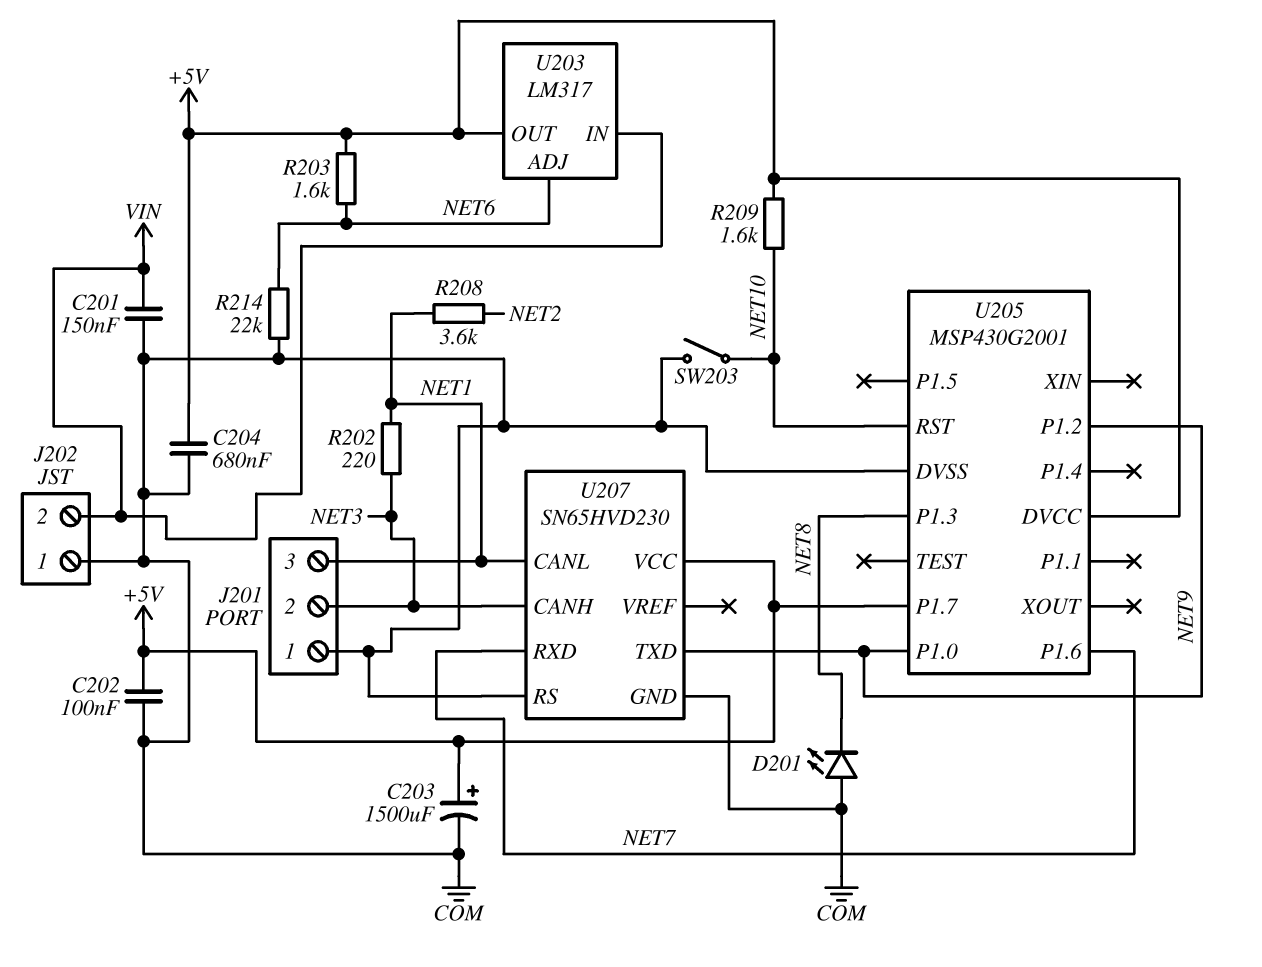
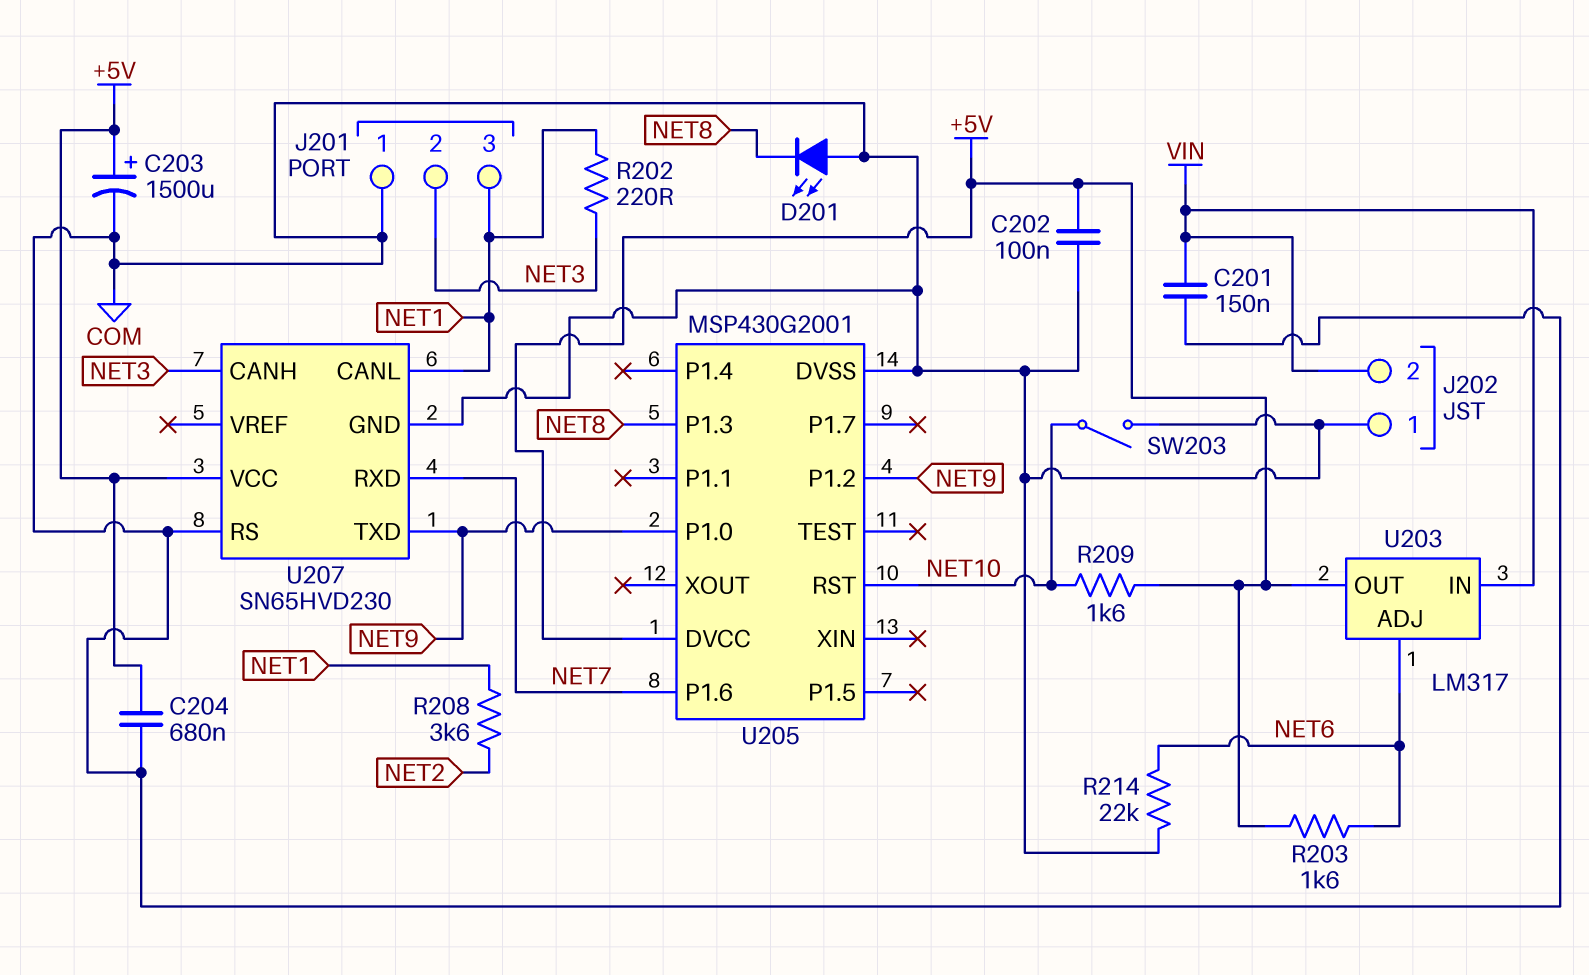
U205 pin P1.7: +5V -> none

